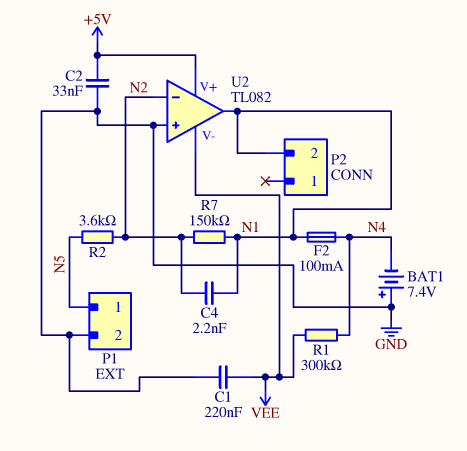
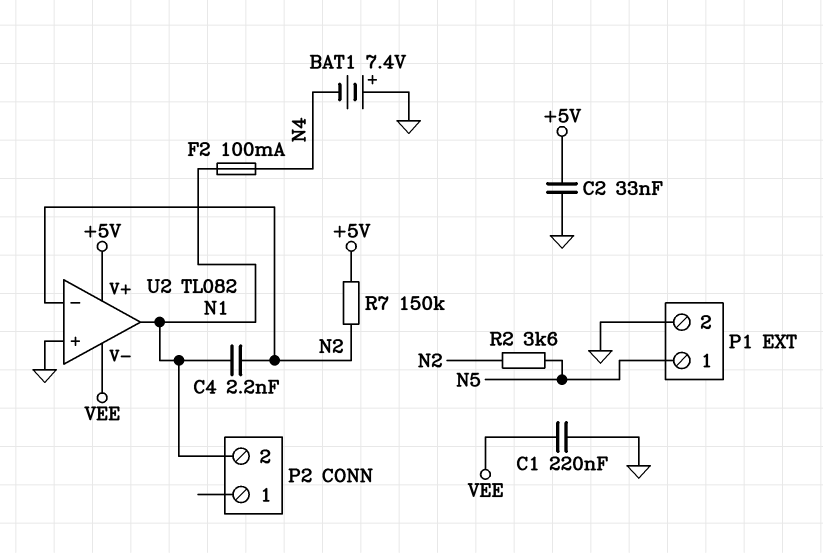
R1: 300k (N4, VEE) -> none
R7: 150k (N1, N2) -> 150k (+5V, N2)

